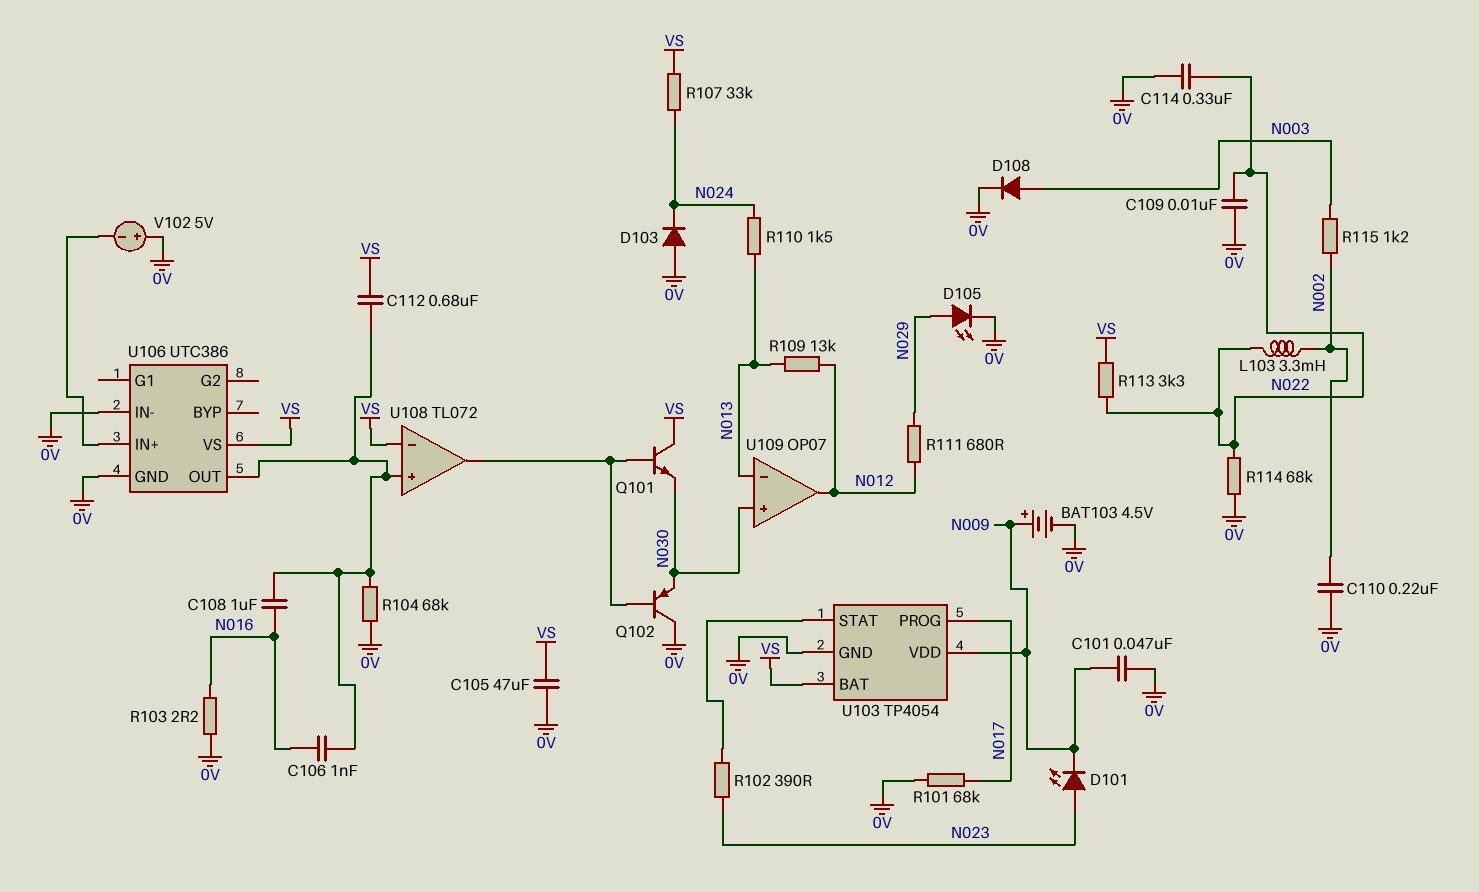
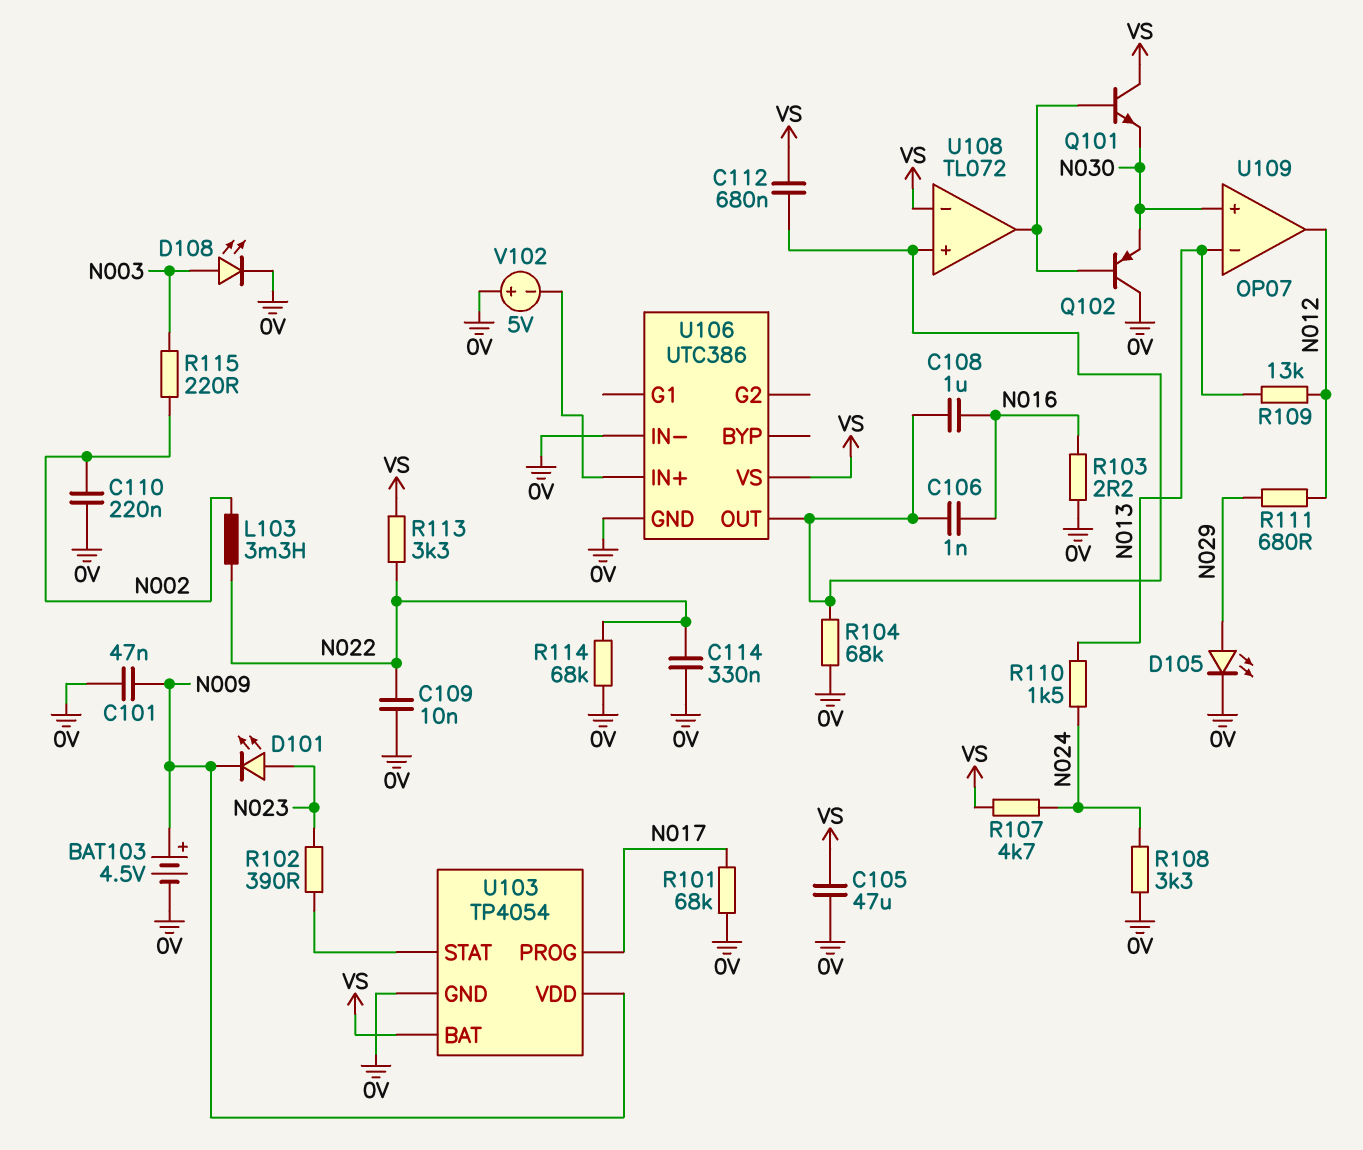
D103: diode (A 0V, K N024) -> none
D108: diode (A N003, K 0V) -> LED (A N003, K 0V)
R107: 33k (N024, VS) -> 4.7k (N024, VS)
R108: none -> 3.3k (0V, N024)
R115: 1.2k (N002, N003) -> 220 (N002, N003)

